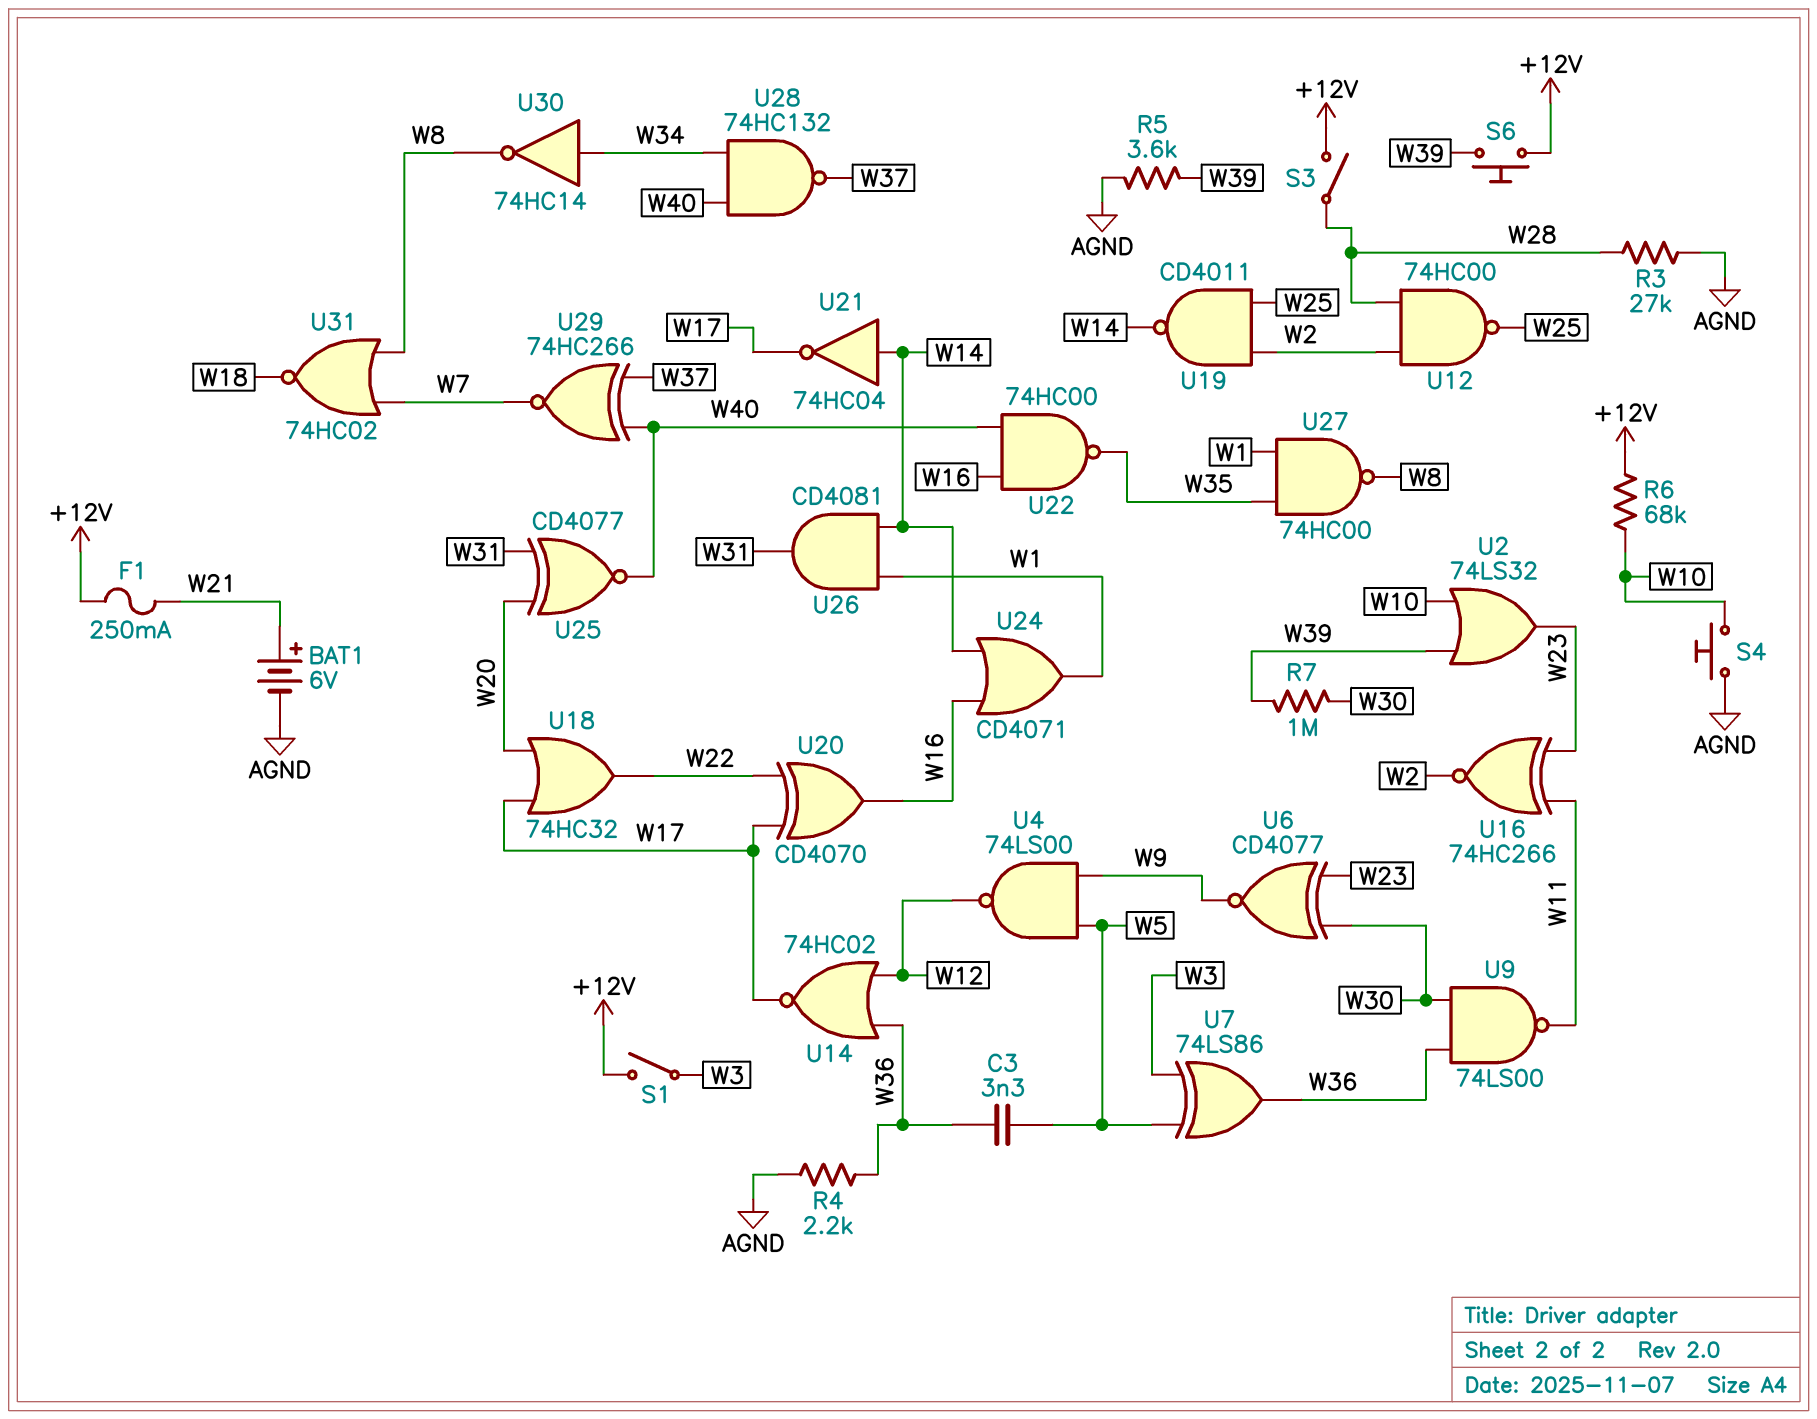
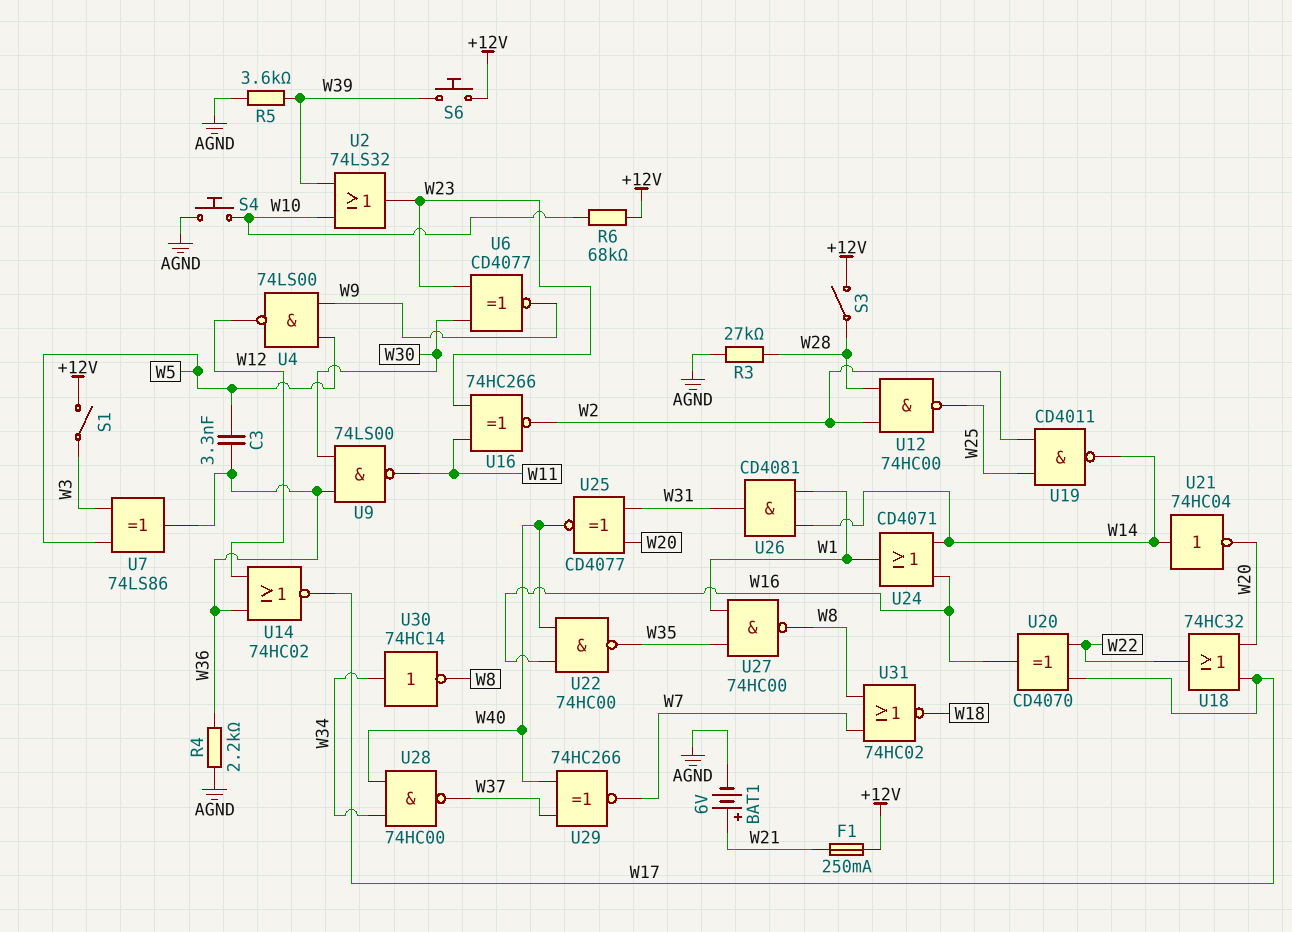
R7: 1M (W30, W39) -> none
U21: NOT 74HC04 (in W14, out W17) -> NOT 74HC04 (in W14, out W20)
U28: NAND 74HC132 (in W34, in W40, out W37) -> NAND 74HC00 (in W34, in W40, out W37)

